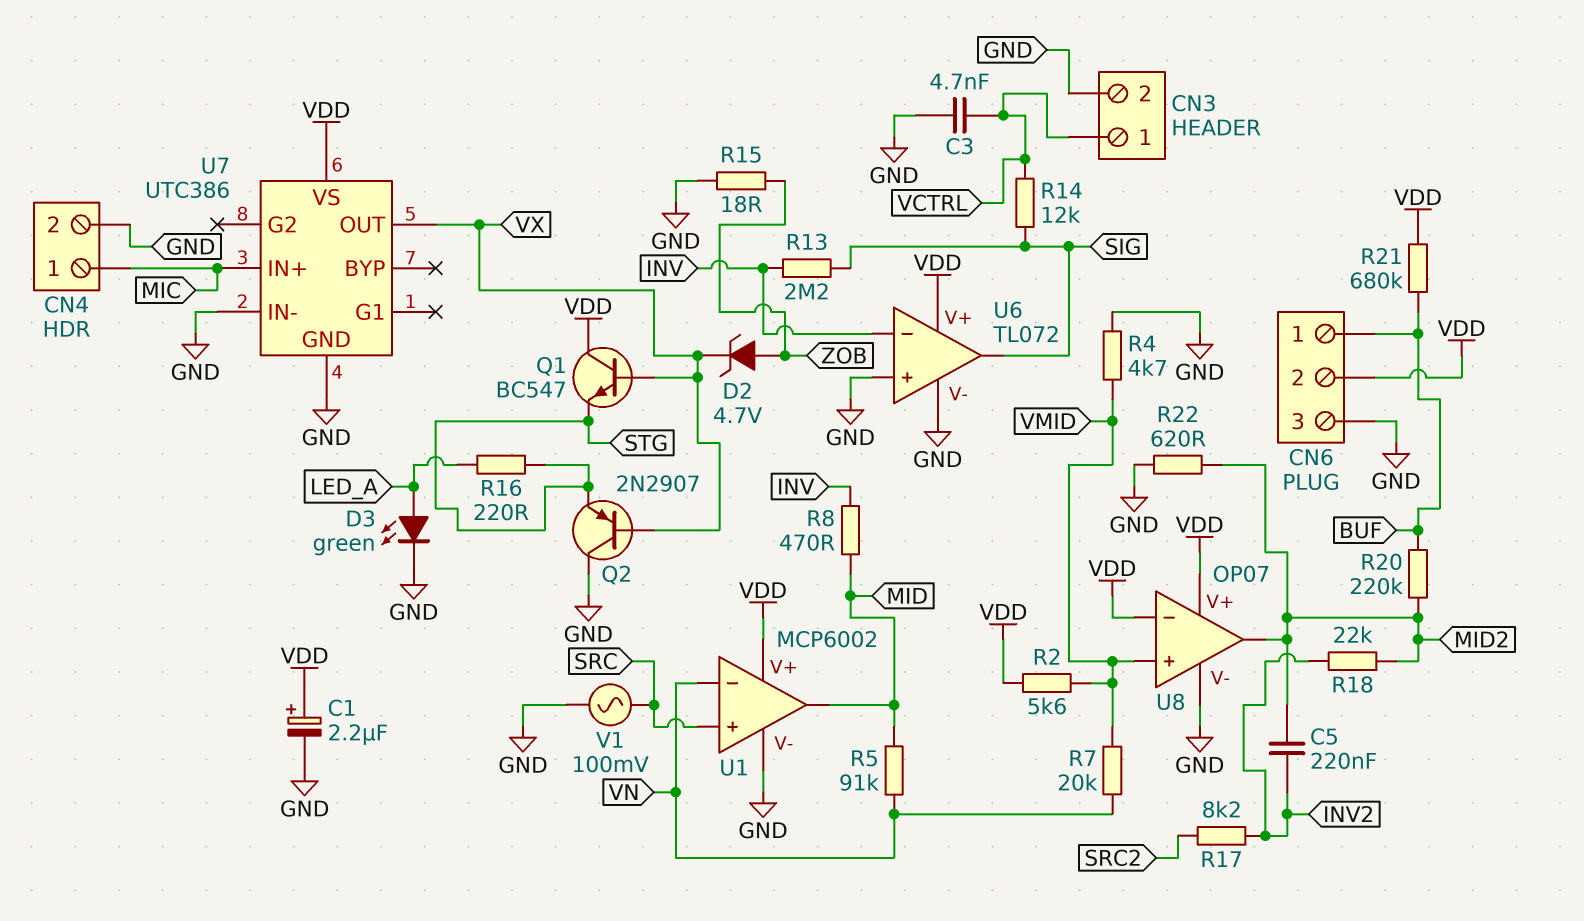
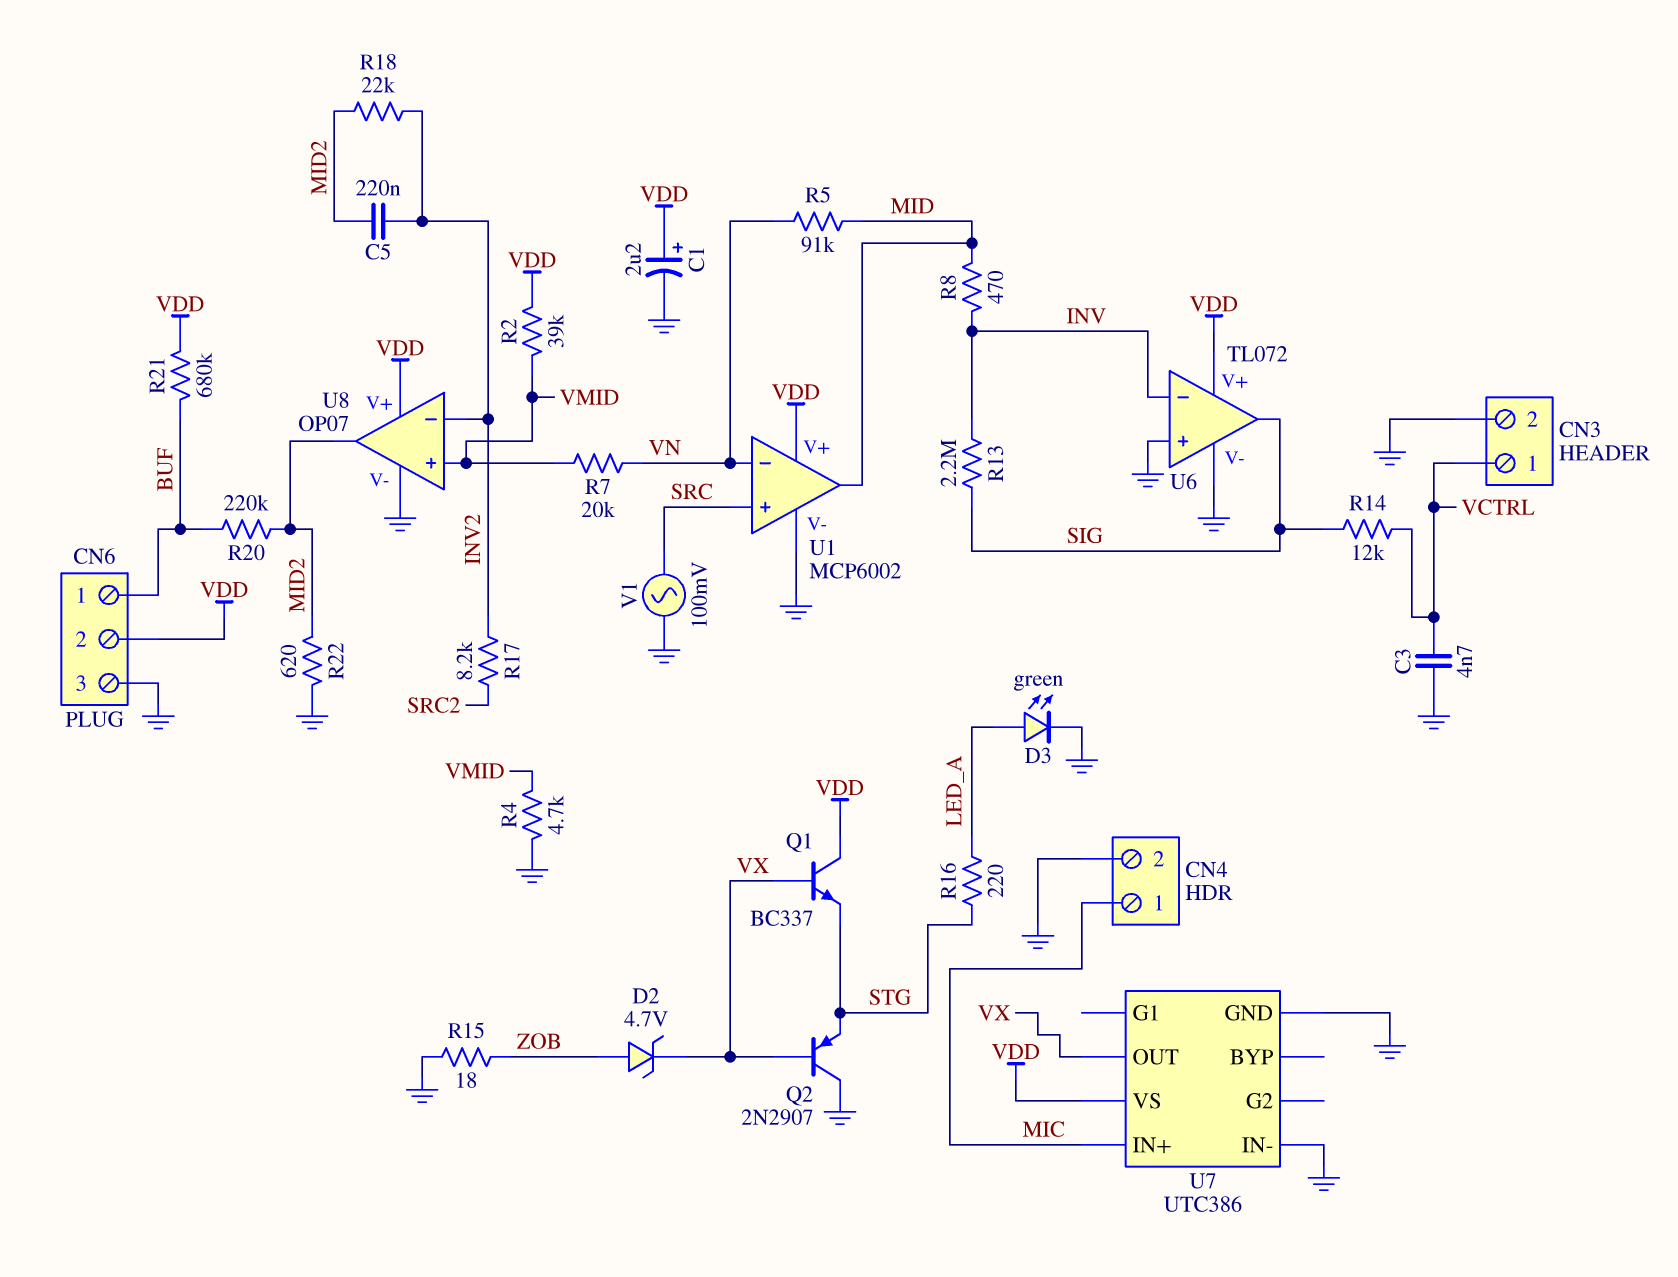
Q1: NPN BC547 (B VX, C VDD, E STG) -> NPN BC337 (B VX, C VDD, E STG)
R2: 5.6k (VDD, VMID) -> 39k (VDD, VMID)
U8 pin in-: VDD -> INV2

